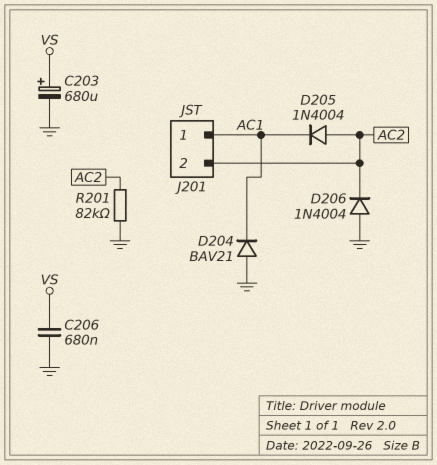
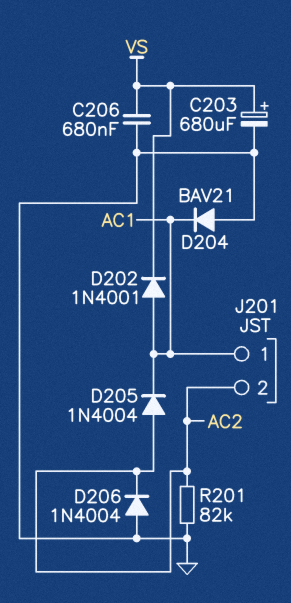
D202: none -> diode 1N4001 (A AC1, K VS)

